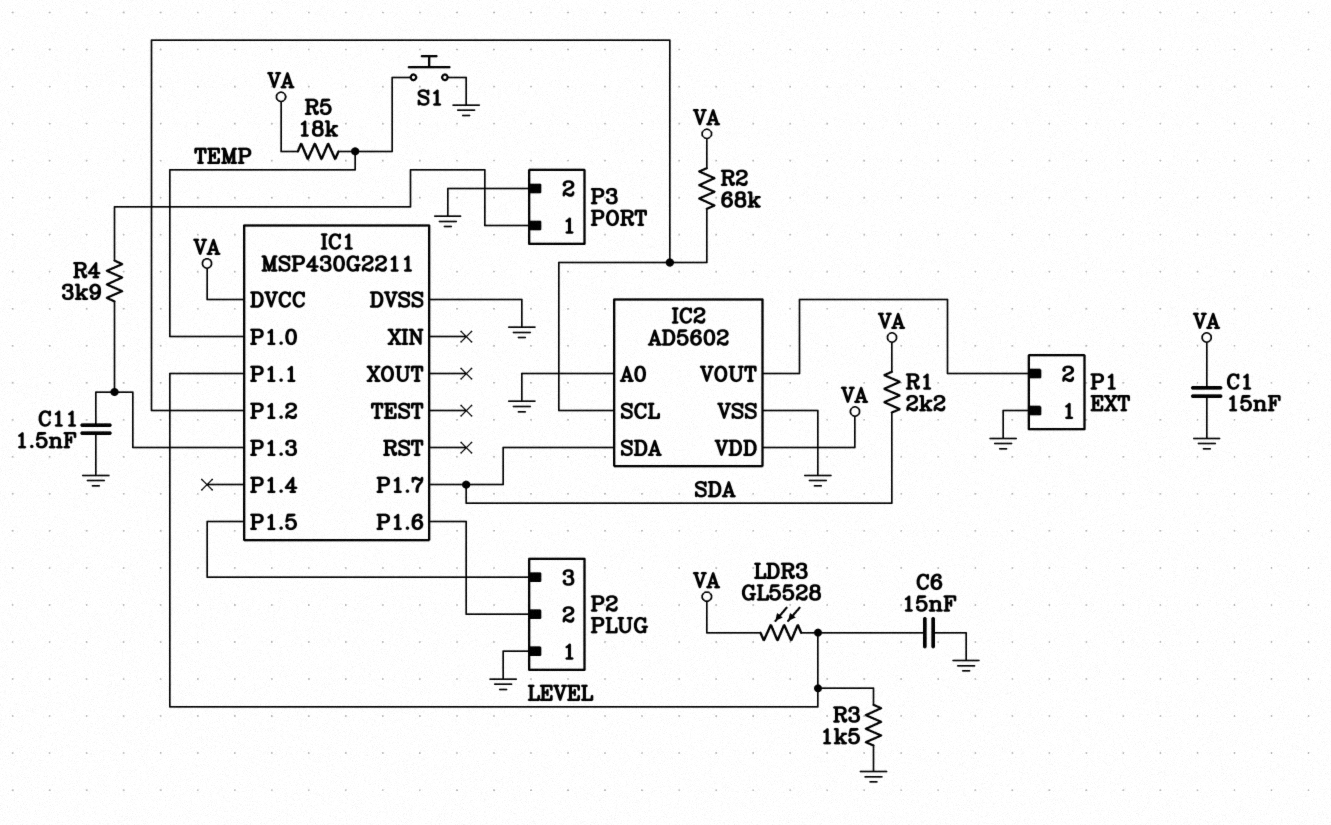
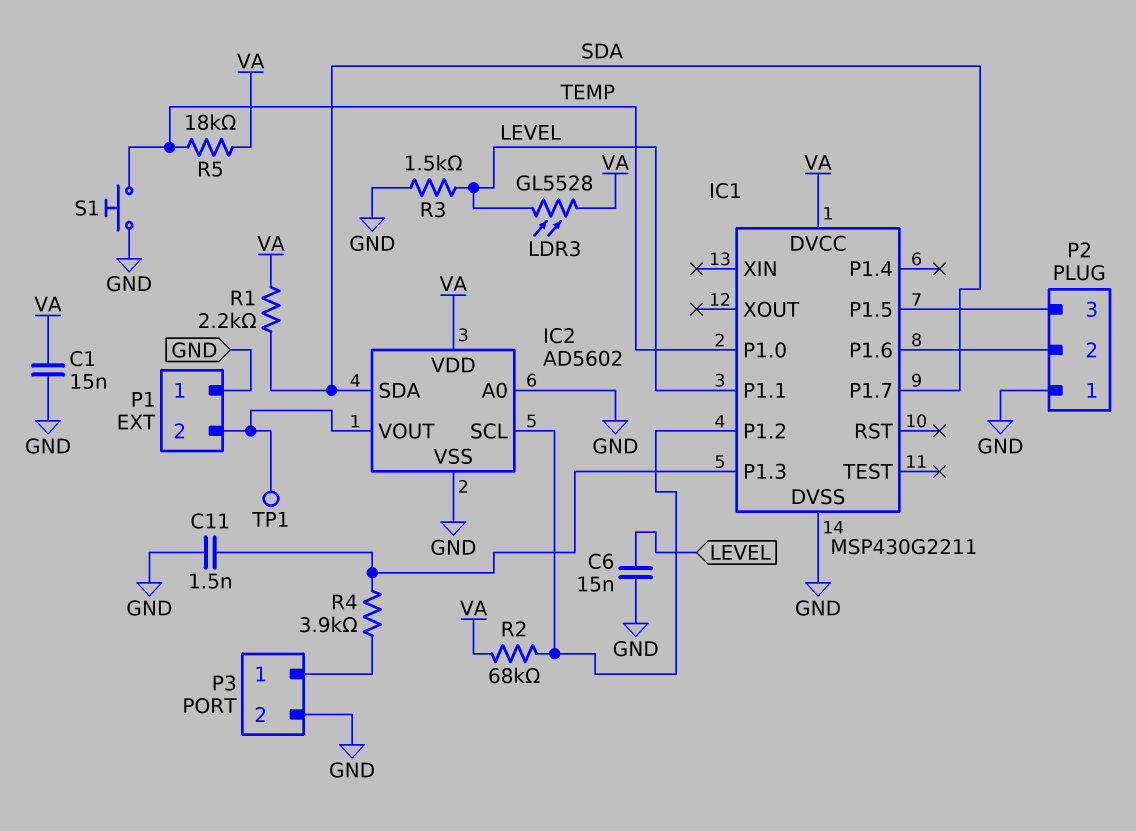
TP1: none -> test point (IC2/VOUT)

